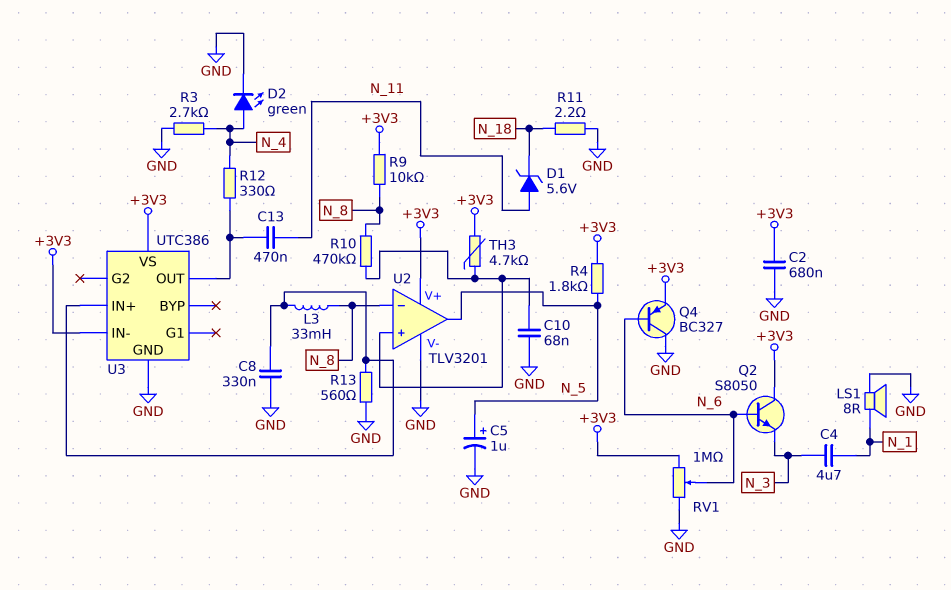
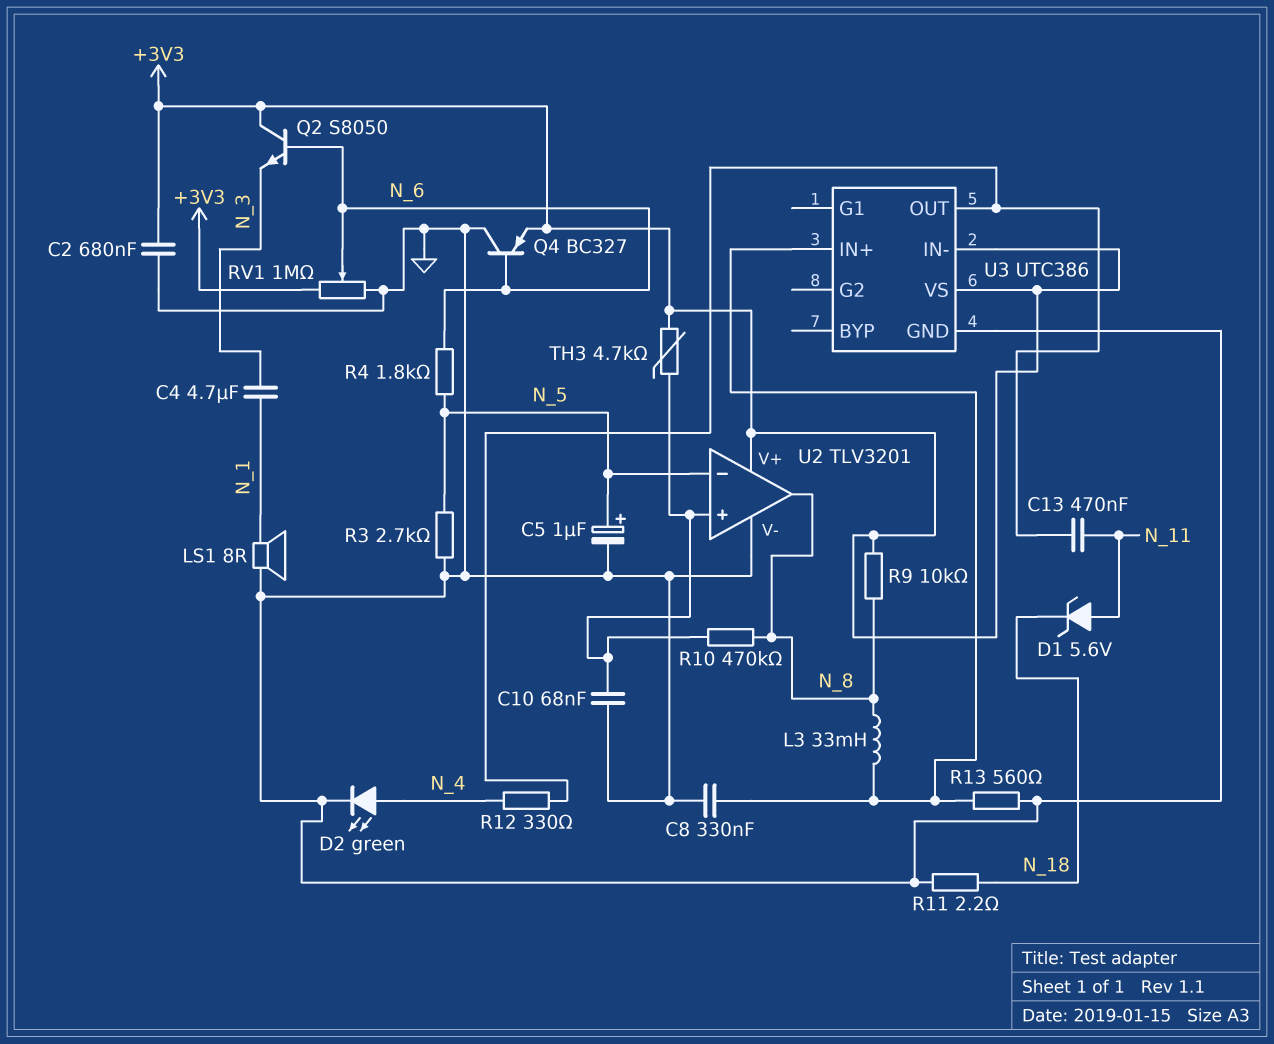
R3: 2.7k (GND, N_4) -> 2.7k (GND, N_5)
R4: 1.8k (+3V3, N_5) -> 1.8k (N_5, N_6)
U2 pin in-: N_8 -> N_5
U2 pin out: N_5 -> N_8

